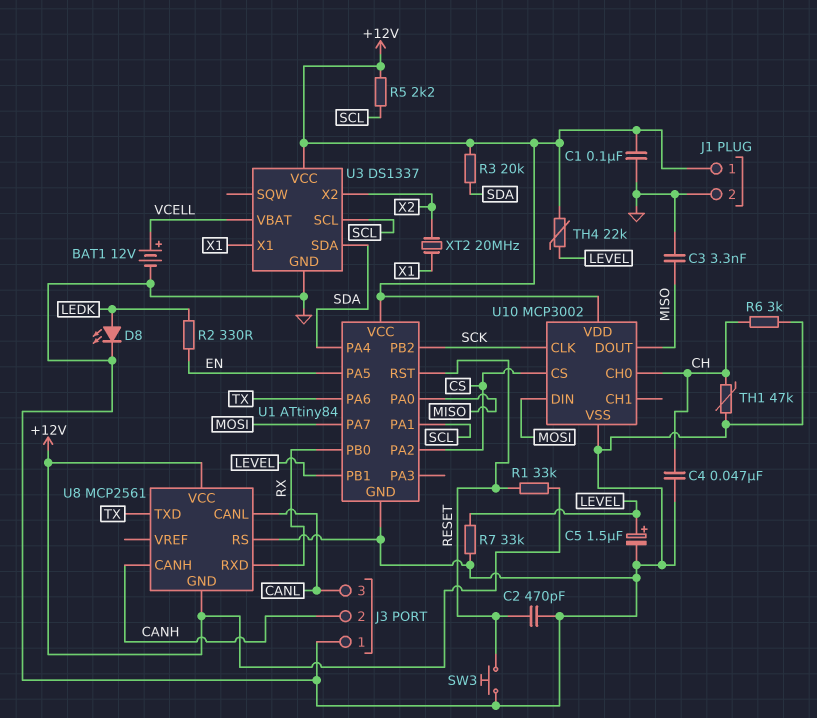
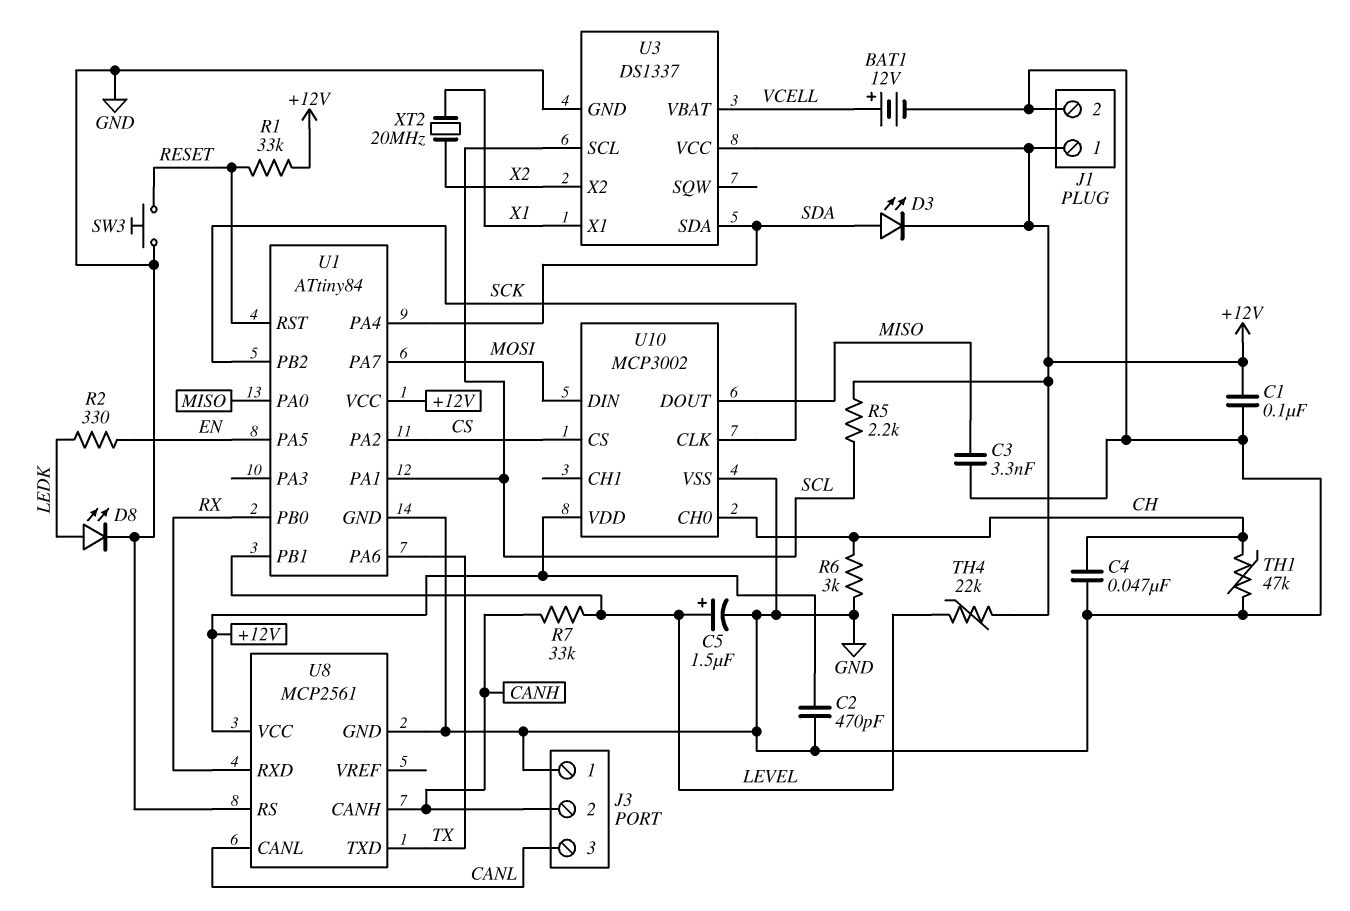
C2: 470pF (GND, RESET) -> 470pF (+12V, GND)
D3: none -> LED (A SDA, K +12V)
R3: 20k (+12V, SDA) -> none
R7: 33k (GND, LEVEL) -> 33k (CANH, LEVEL)
U8 pin GND: +12V -> GND

